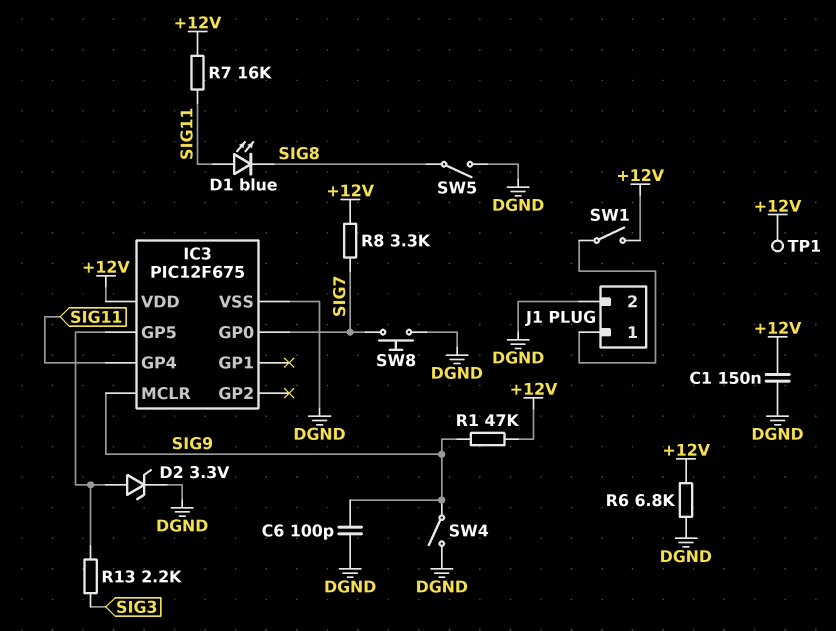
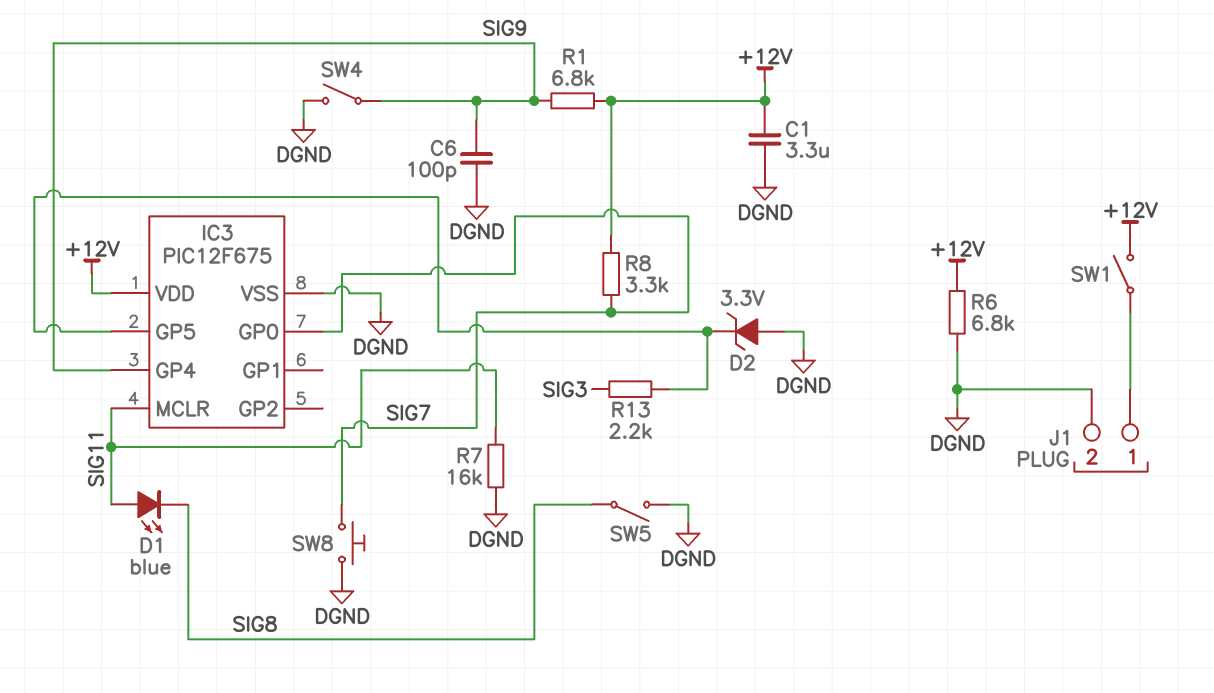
C1: 150nF (+12V, DGND) -> 3.3uF (+12V, DGND)
D2: zener 3.3V (A IC3/GP5, K DGND) -> zener 3.3V (A DGND, K IC3/GP5)
IC3 pin GP4: SIG11 -> SIG9
IC3 pin MCLR: SIG9 -> SIG11
R1: 47k (+12V, SIG9) -> 6.8k (+12V, SIG9)
R7: 16k (+12V, SIG11) -> 16k (DGND, SIG11)
TP1: test point (+12V) -> none

